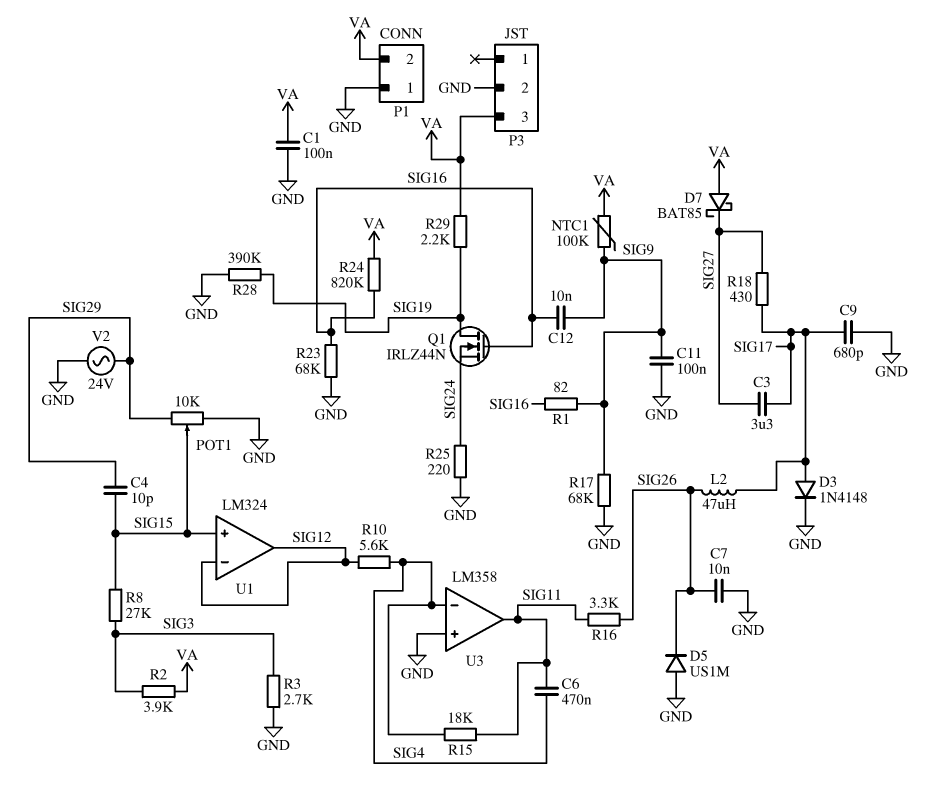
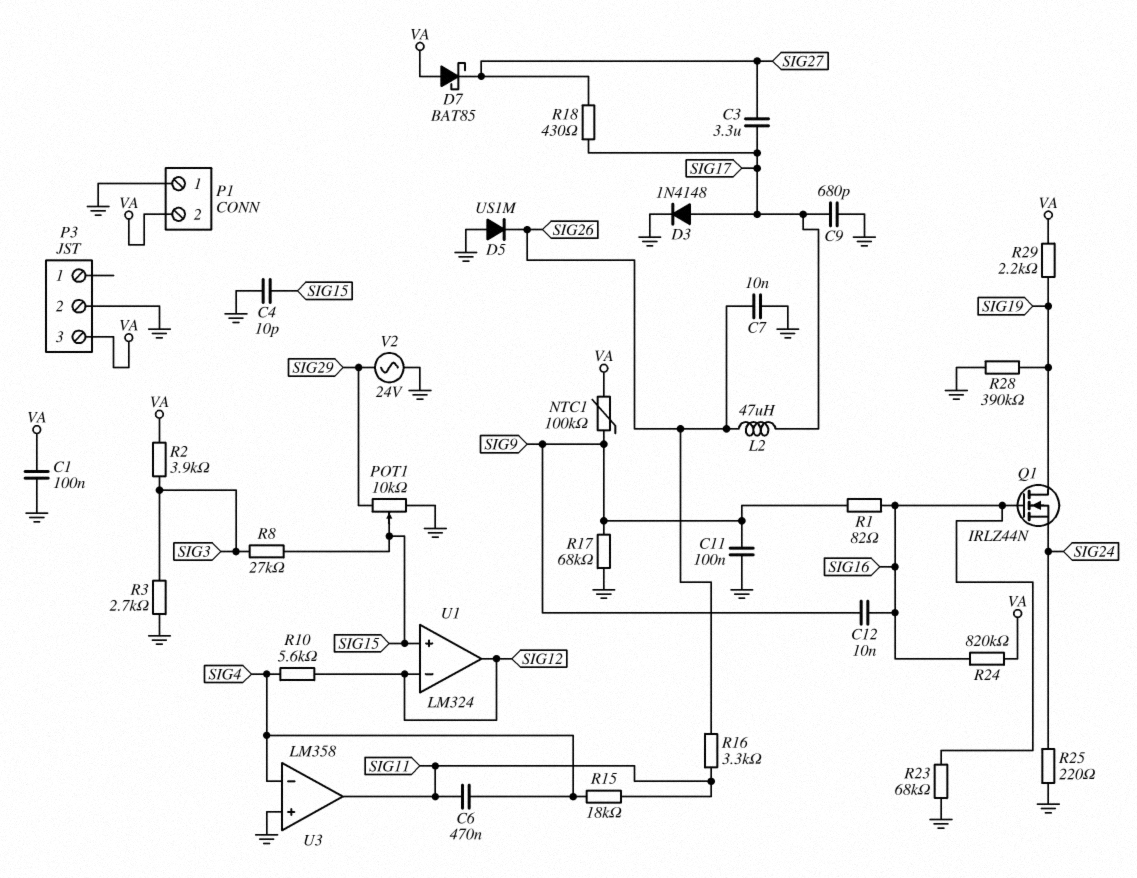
C4: 10pF (SIG15, SIG29) -> 10pF (GND, SIG15)

